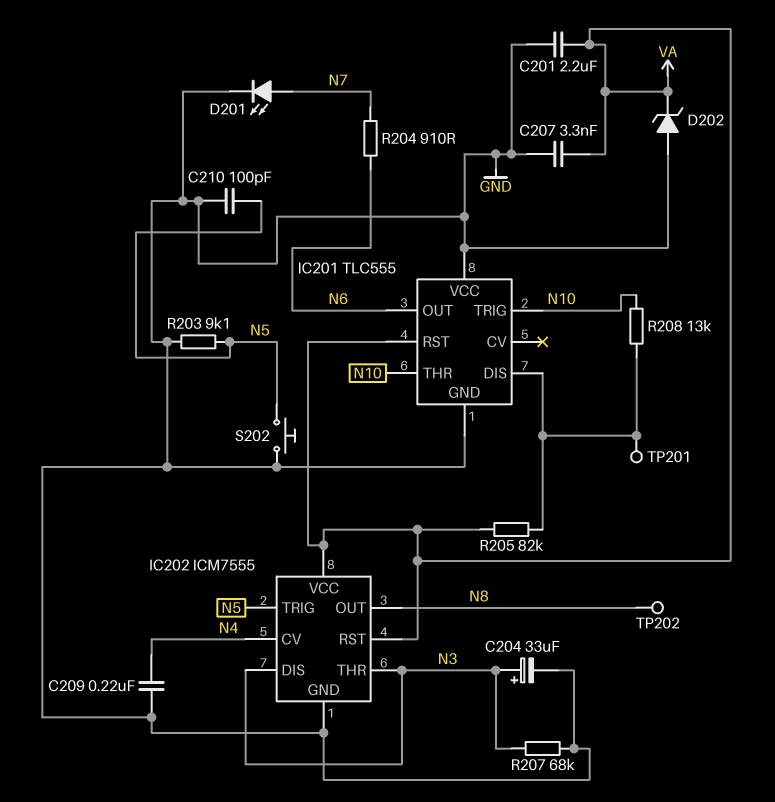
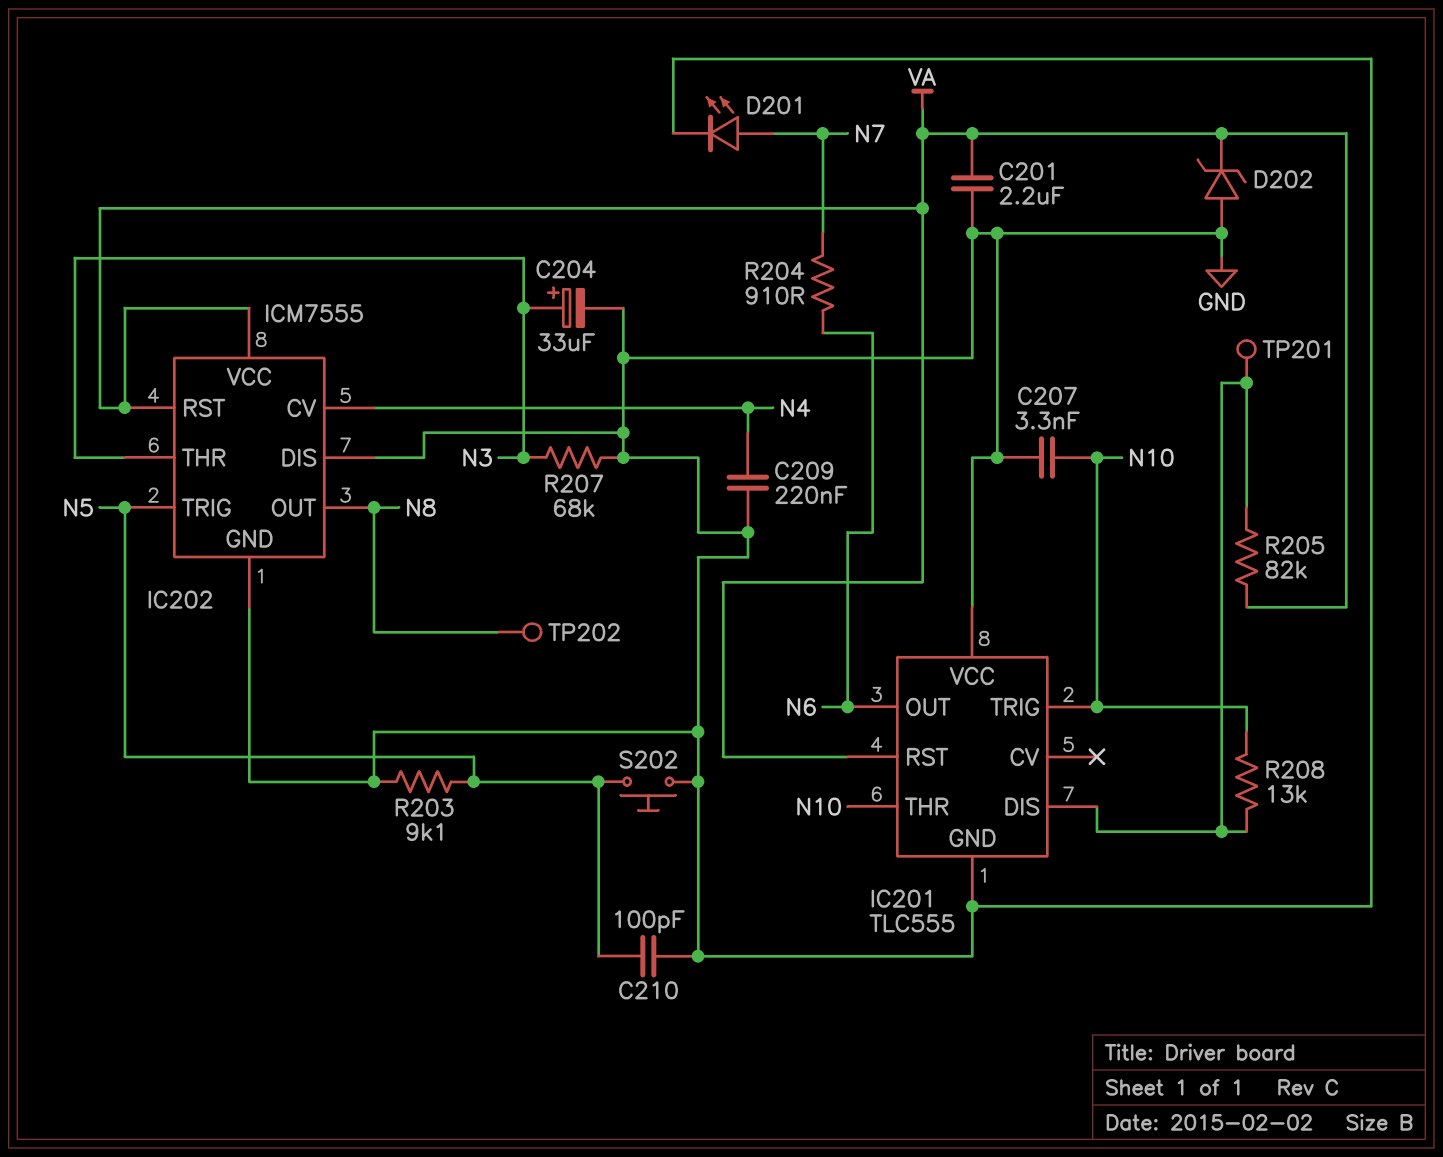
C207: 3.3nF (GND, VA) -> 3.3nF (GND, N10)
IC202 pin DIS: N3 -> GND

